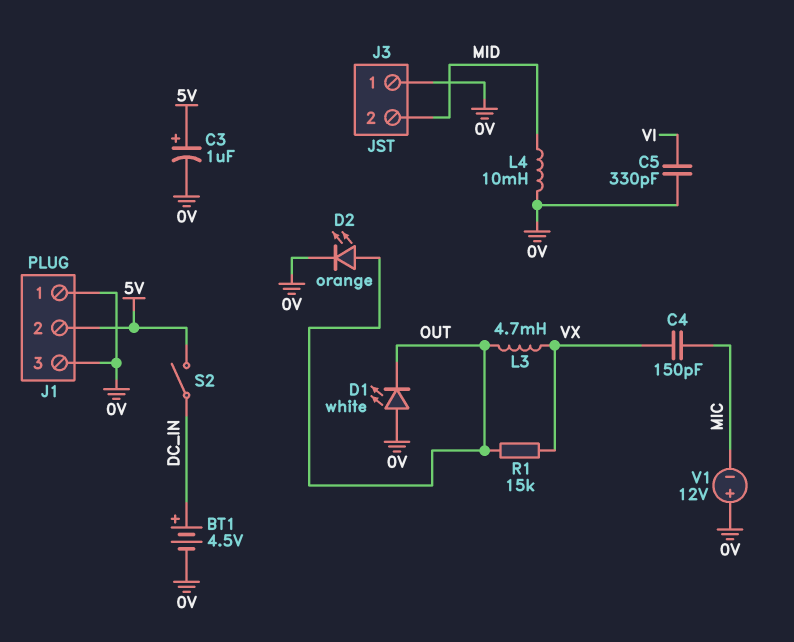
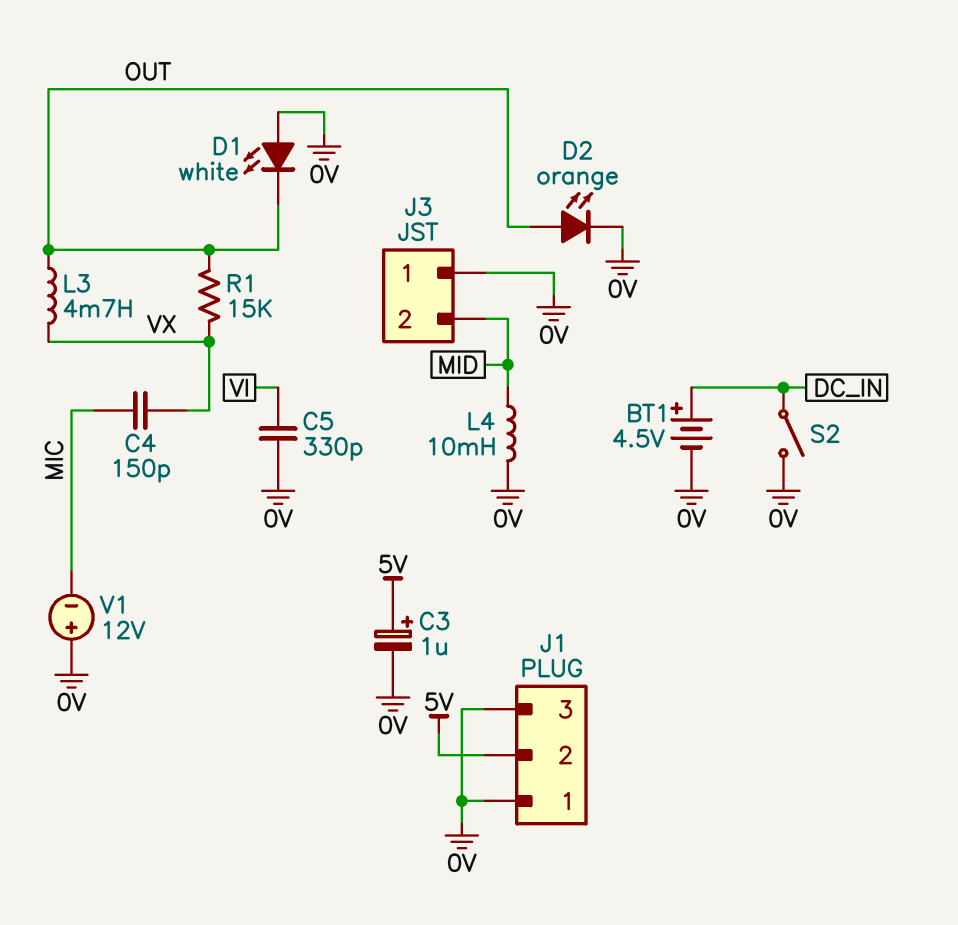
S2: switch (5V, DC_IN) -> switch (0V, DC_IN)

